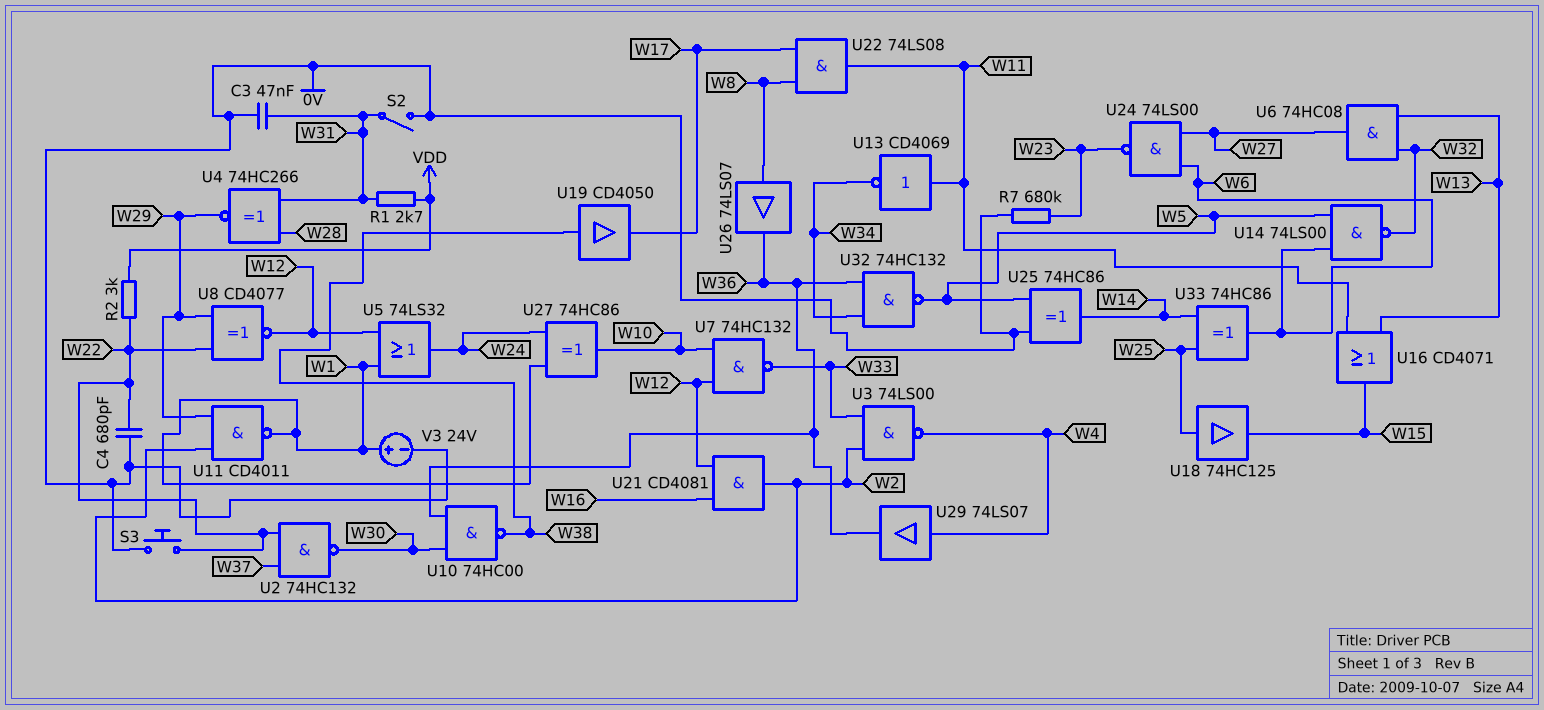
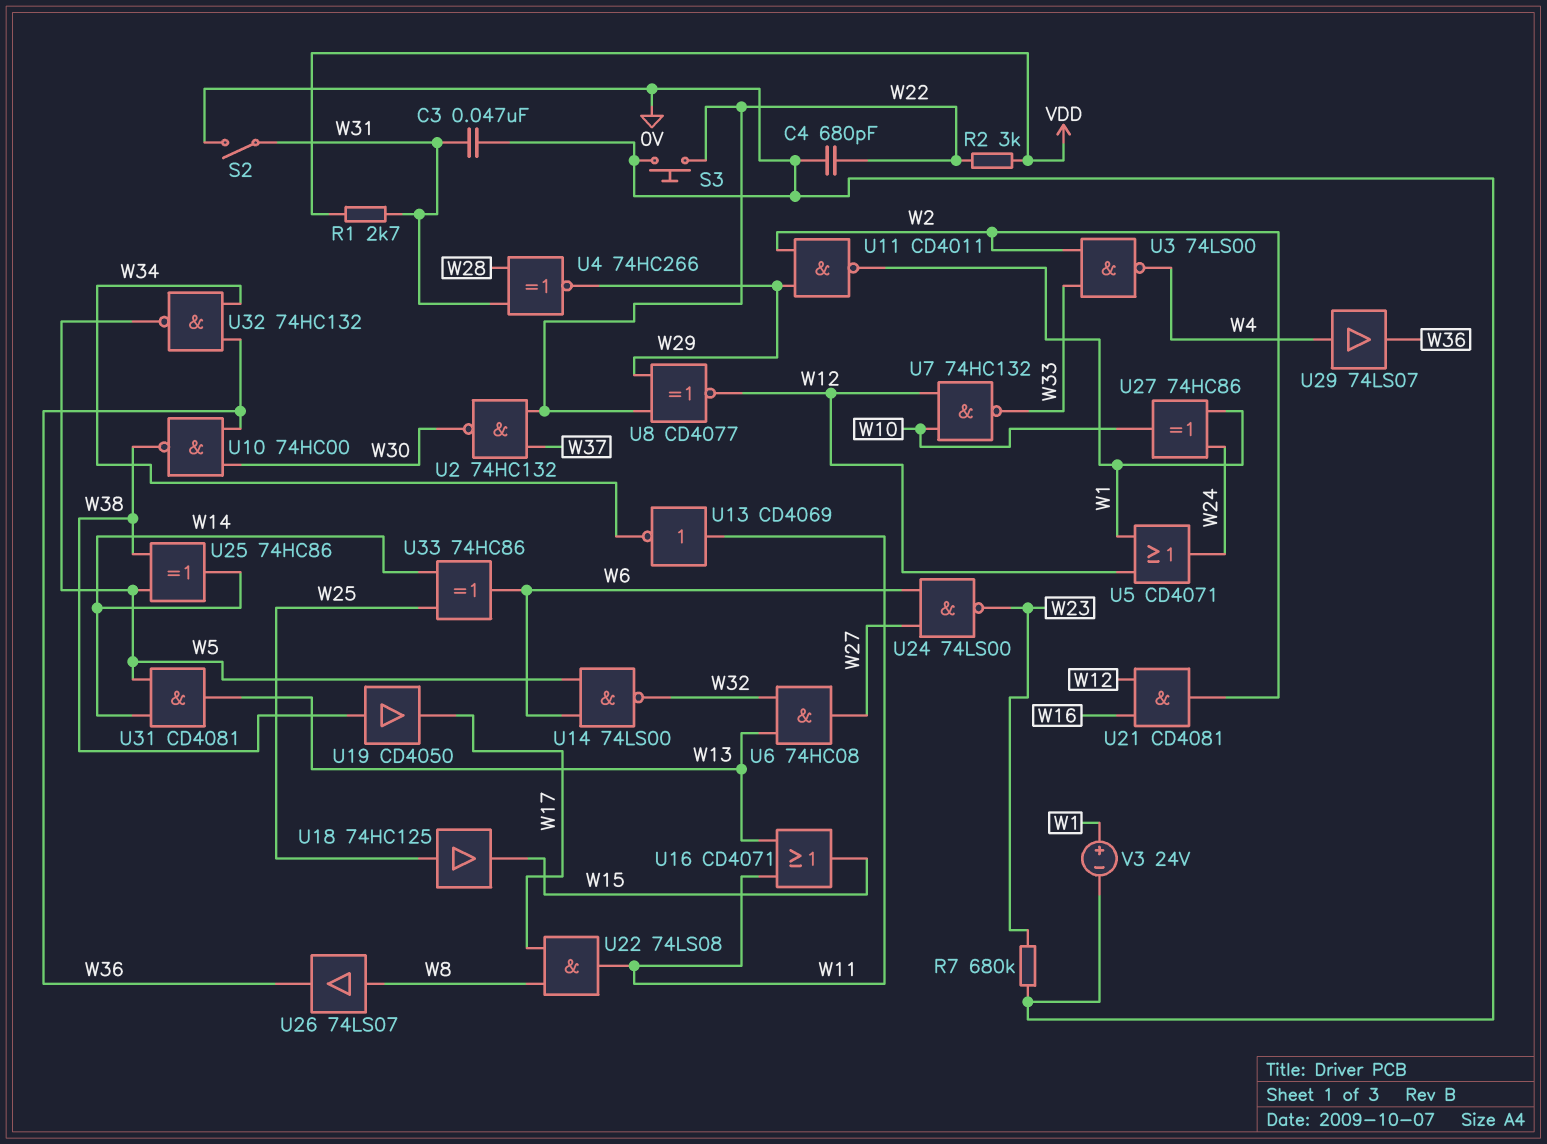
U5: OR 74LS32 (in W1, in W12, out W24) -> OR CD4071 (in W1, in W12, out W24)
U25: XOR 74HC86 (in 0V, in W5, out W14) -> XOR 74HC86 (in W5, in W38, out W14)
U31: none -> AND CD4081 (in W5, in W14, out W13)

